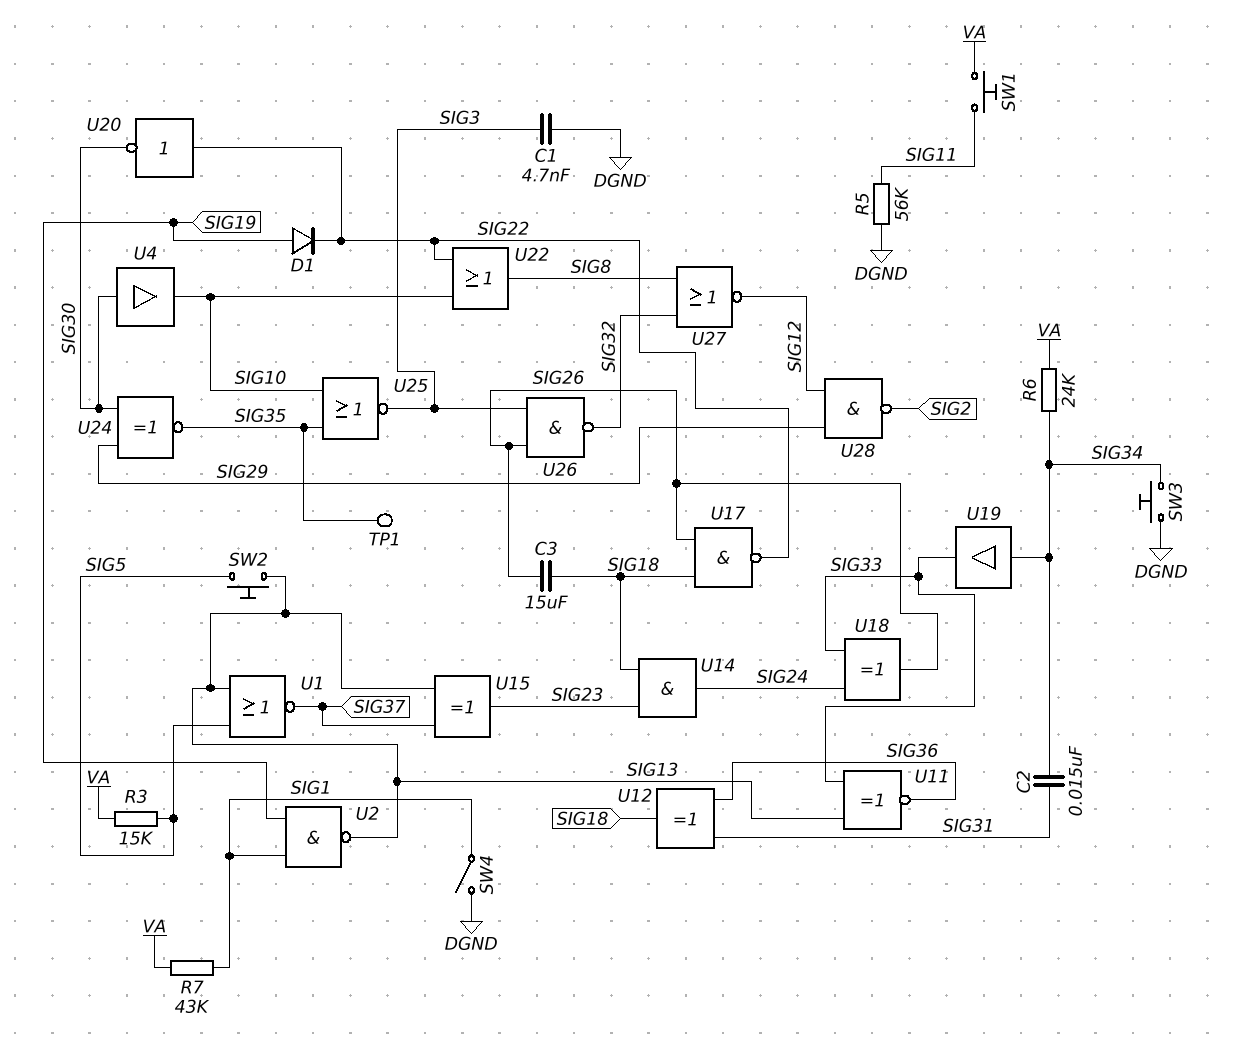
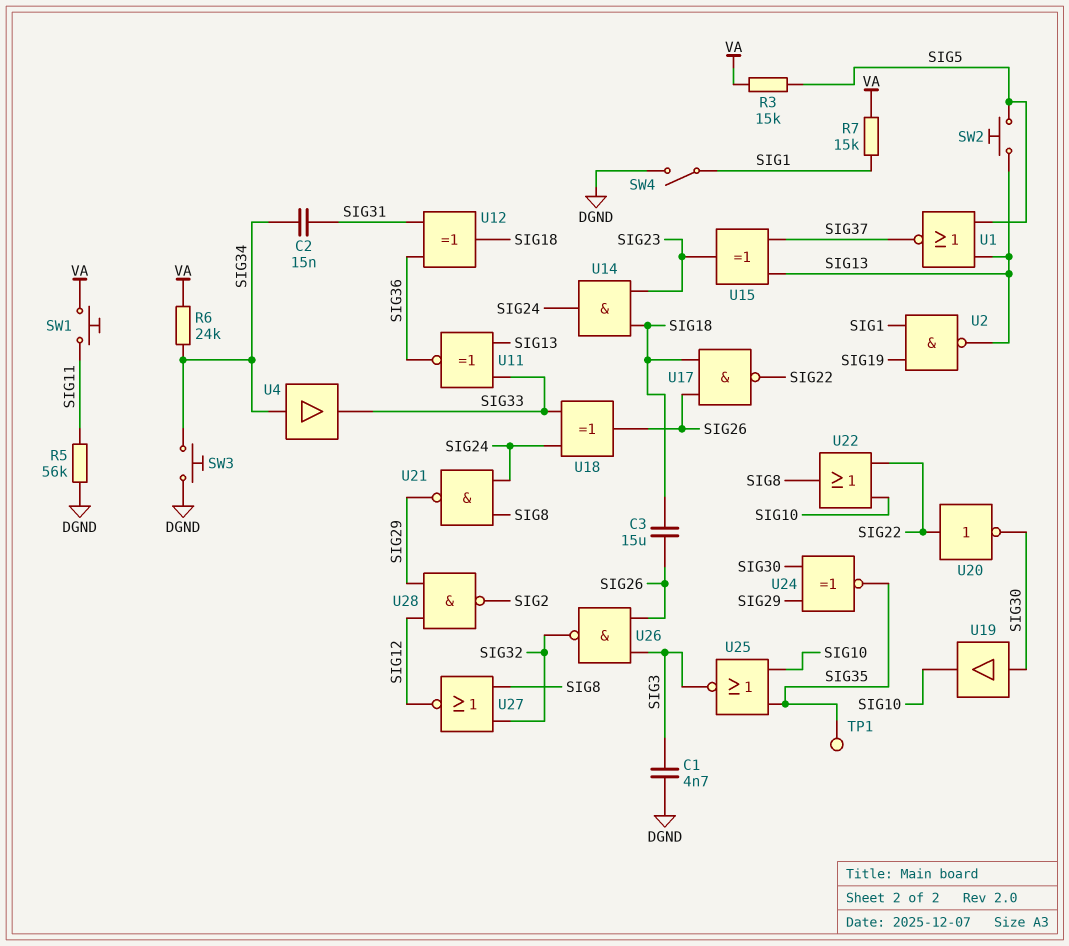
D1: diode (A SIG19, K SIG22) -> none
R7: 43k (SIG1, VA) -> 15k (SIG1, VA)
U4: buffer (in SIG30, out SIG10) -> buffer (in SIG34, out SIG33)
U19: buffer (in SIG34, out SIG33) -> buffer (in SIG30, out SIG10)
U21: none -> NAND (in SIG8, in SIG24, out SIG29)

